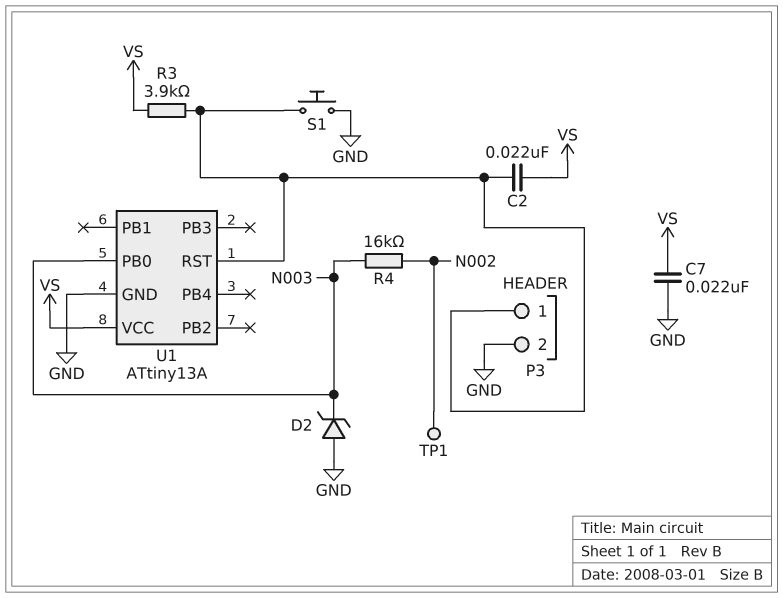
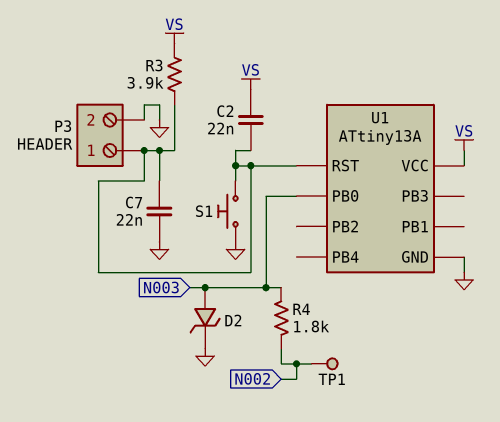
C7: 22nF (GND, VS) -> 22nF (GND, P3/1)
D2: zener (A GND, K N003) -> zener (A N003, K GND)
R4: 16k (N002, N003) -> 1.8k (N002, N003)

